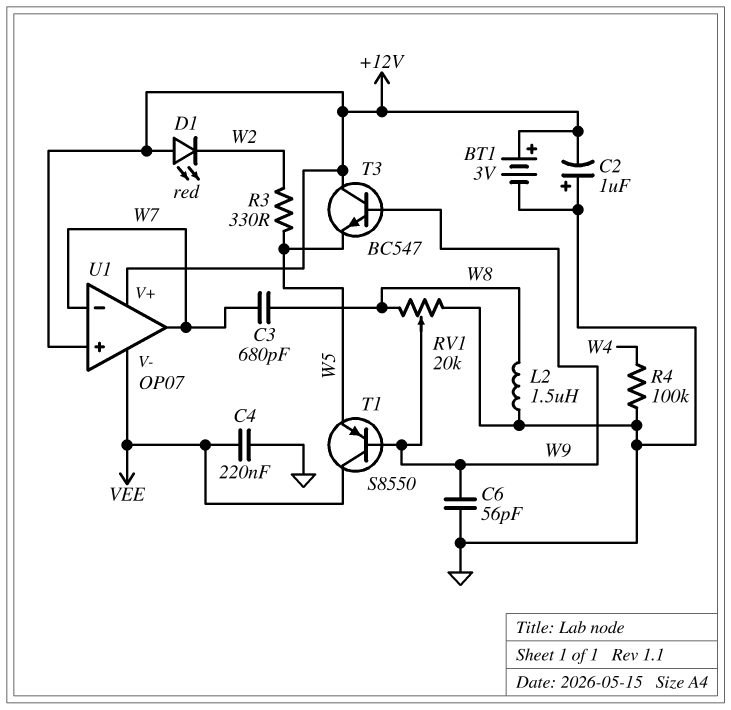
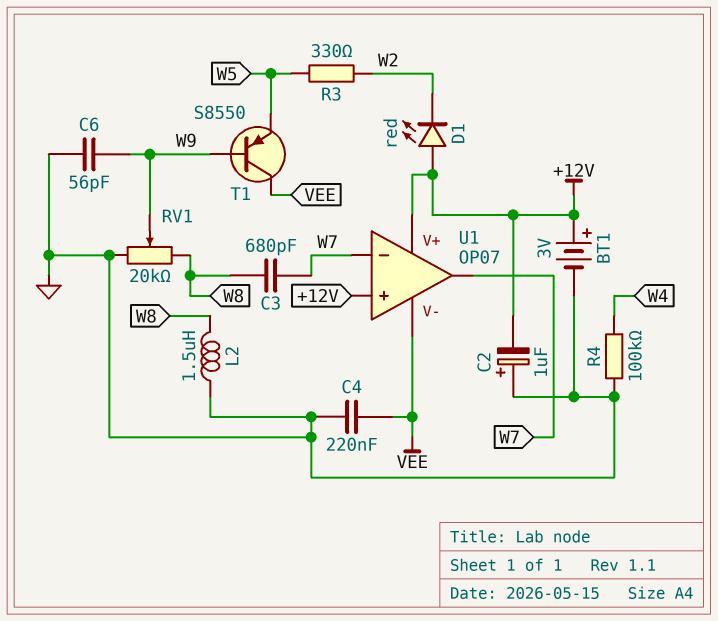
T3: NPN BC547 (B W9, C +12V, E W5) -> none

